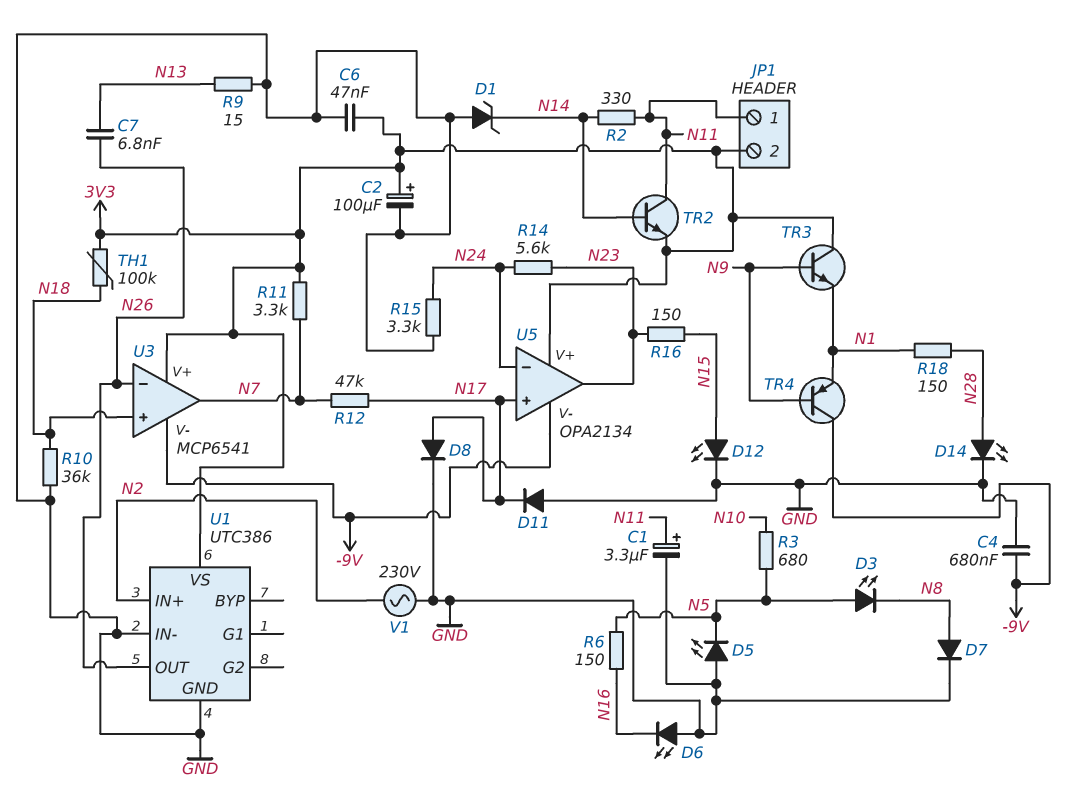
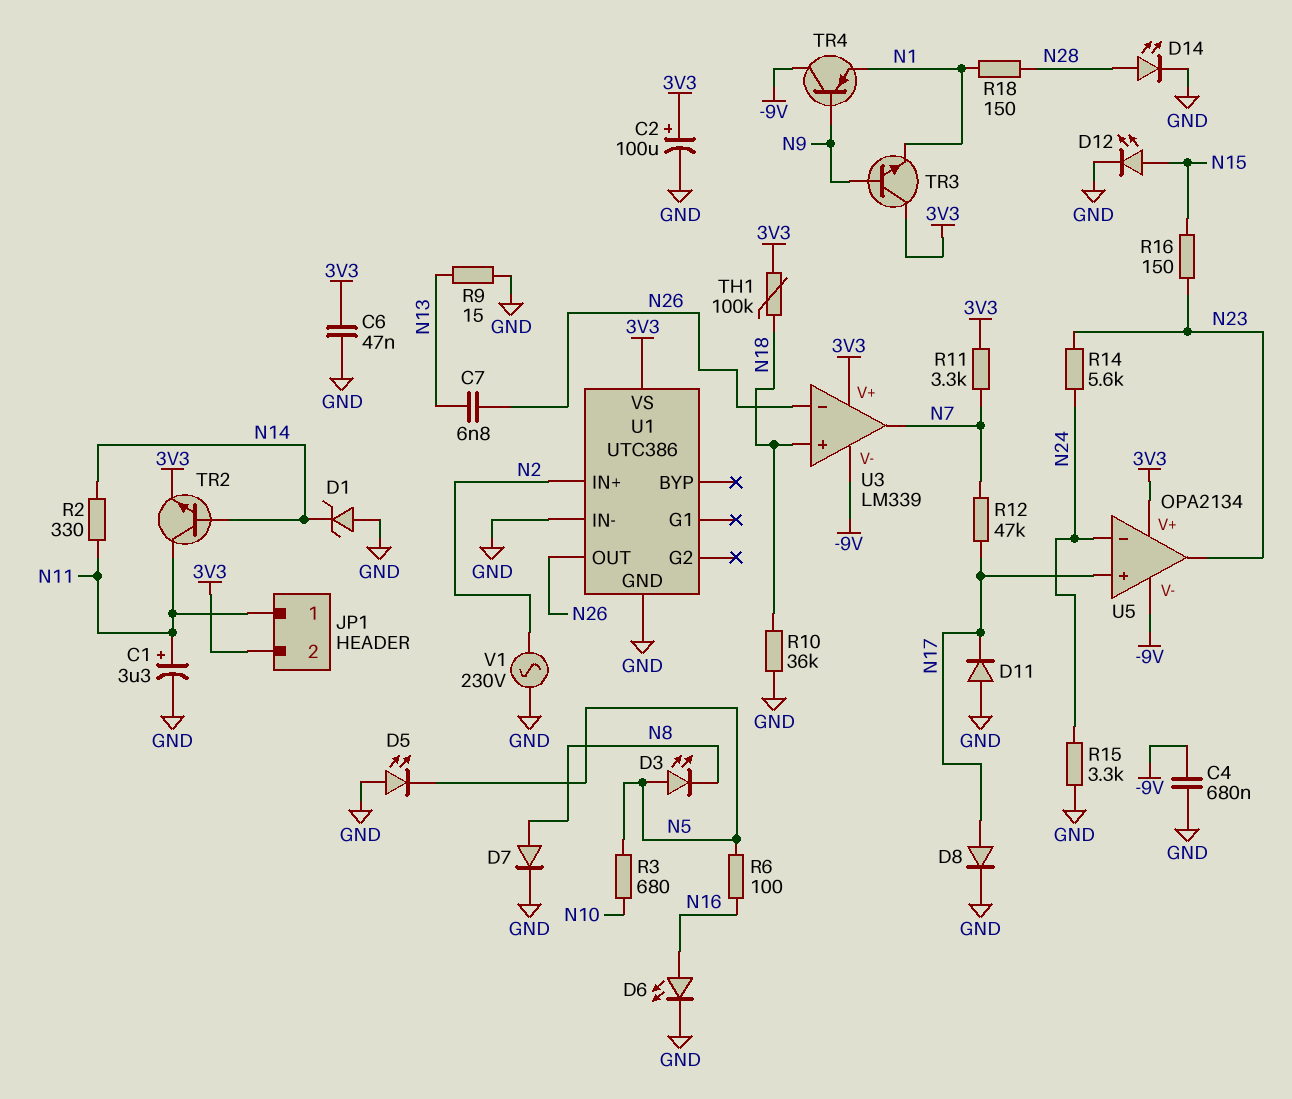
D6: LED (A GND, K N16) -> LED (A N16, K GND)
R6: 150 (N5, N16) -> 100 (N5, N16)
U3: MCP6541 -> LM339

